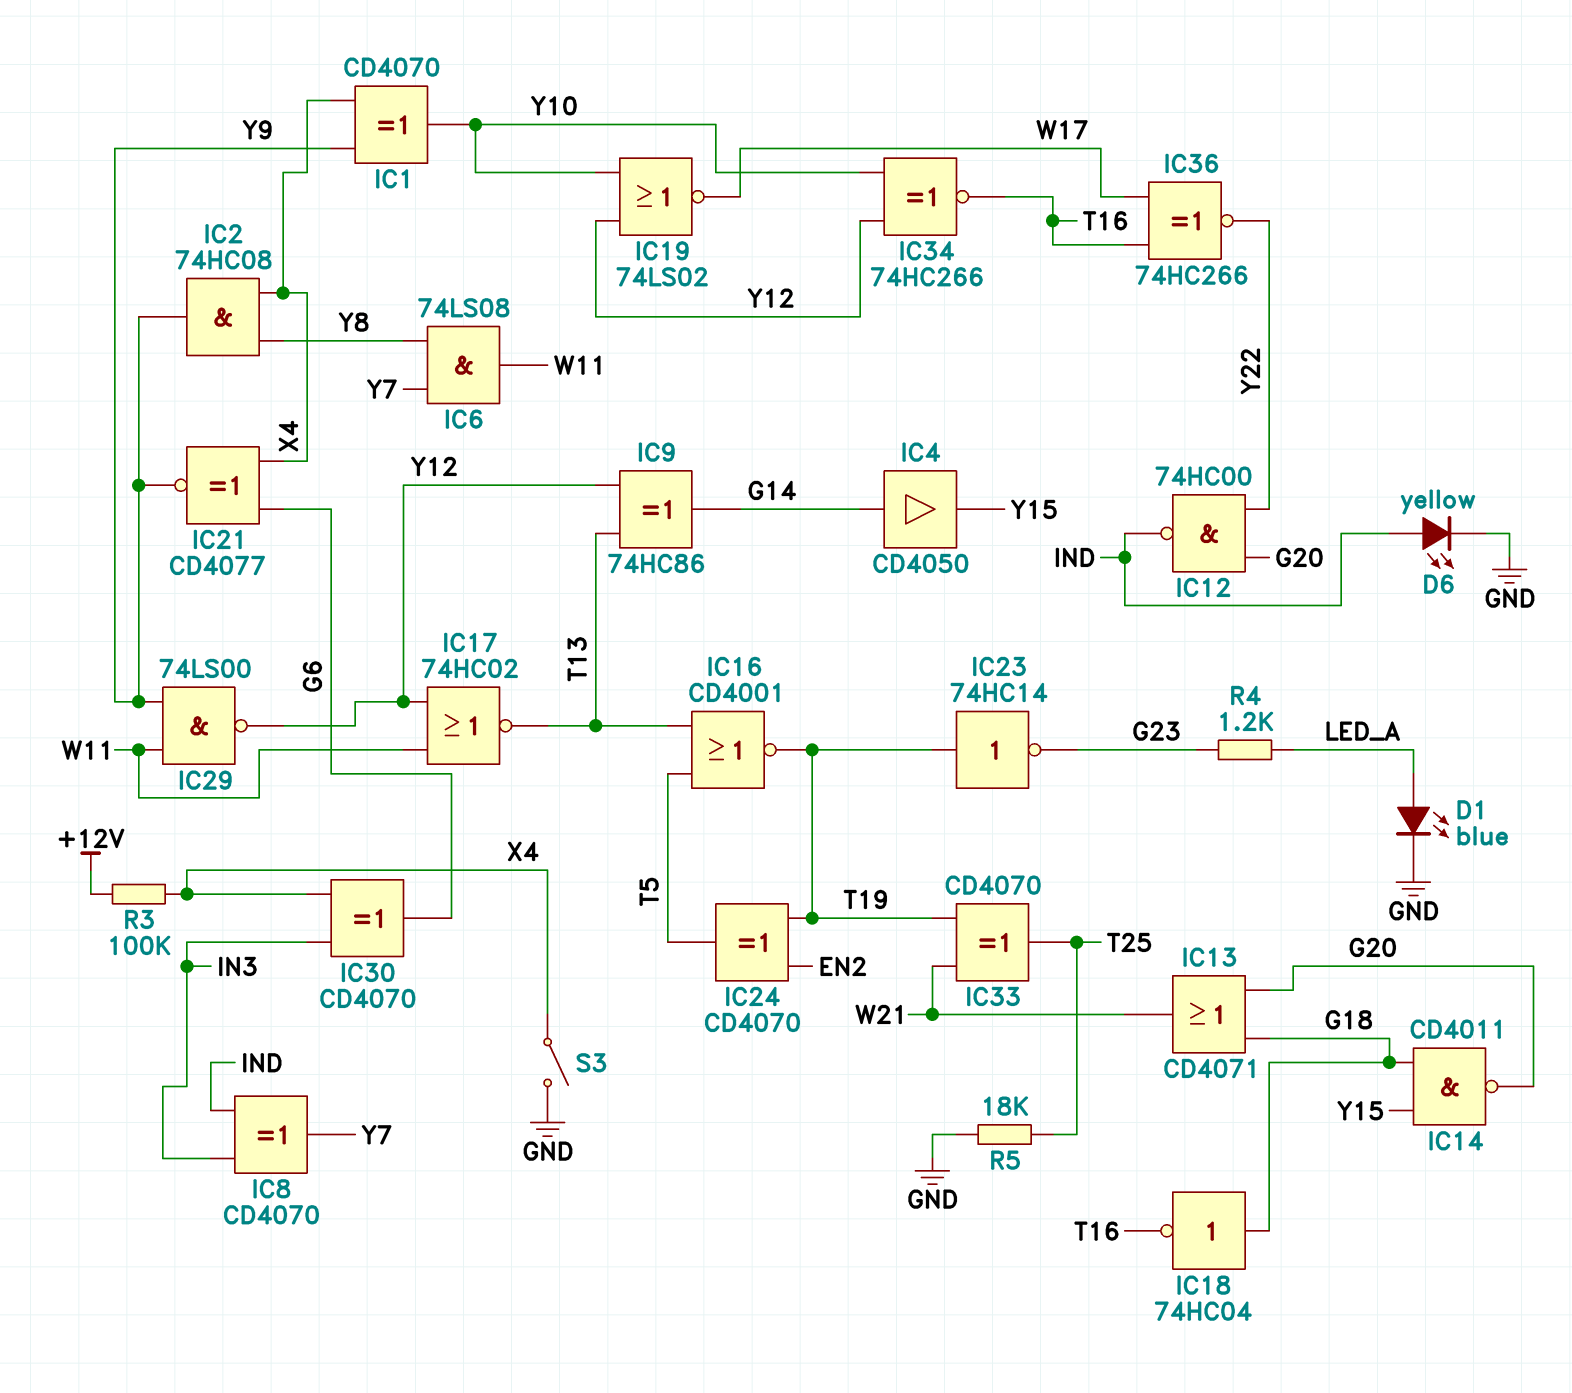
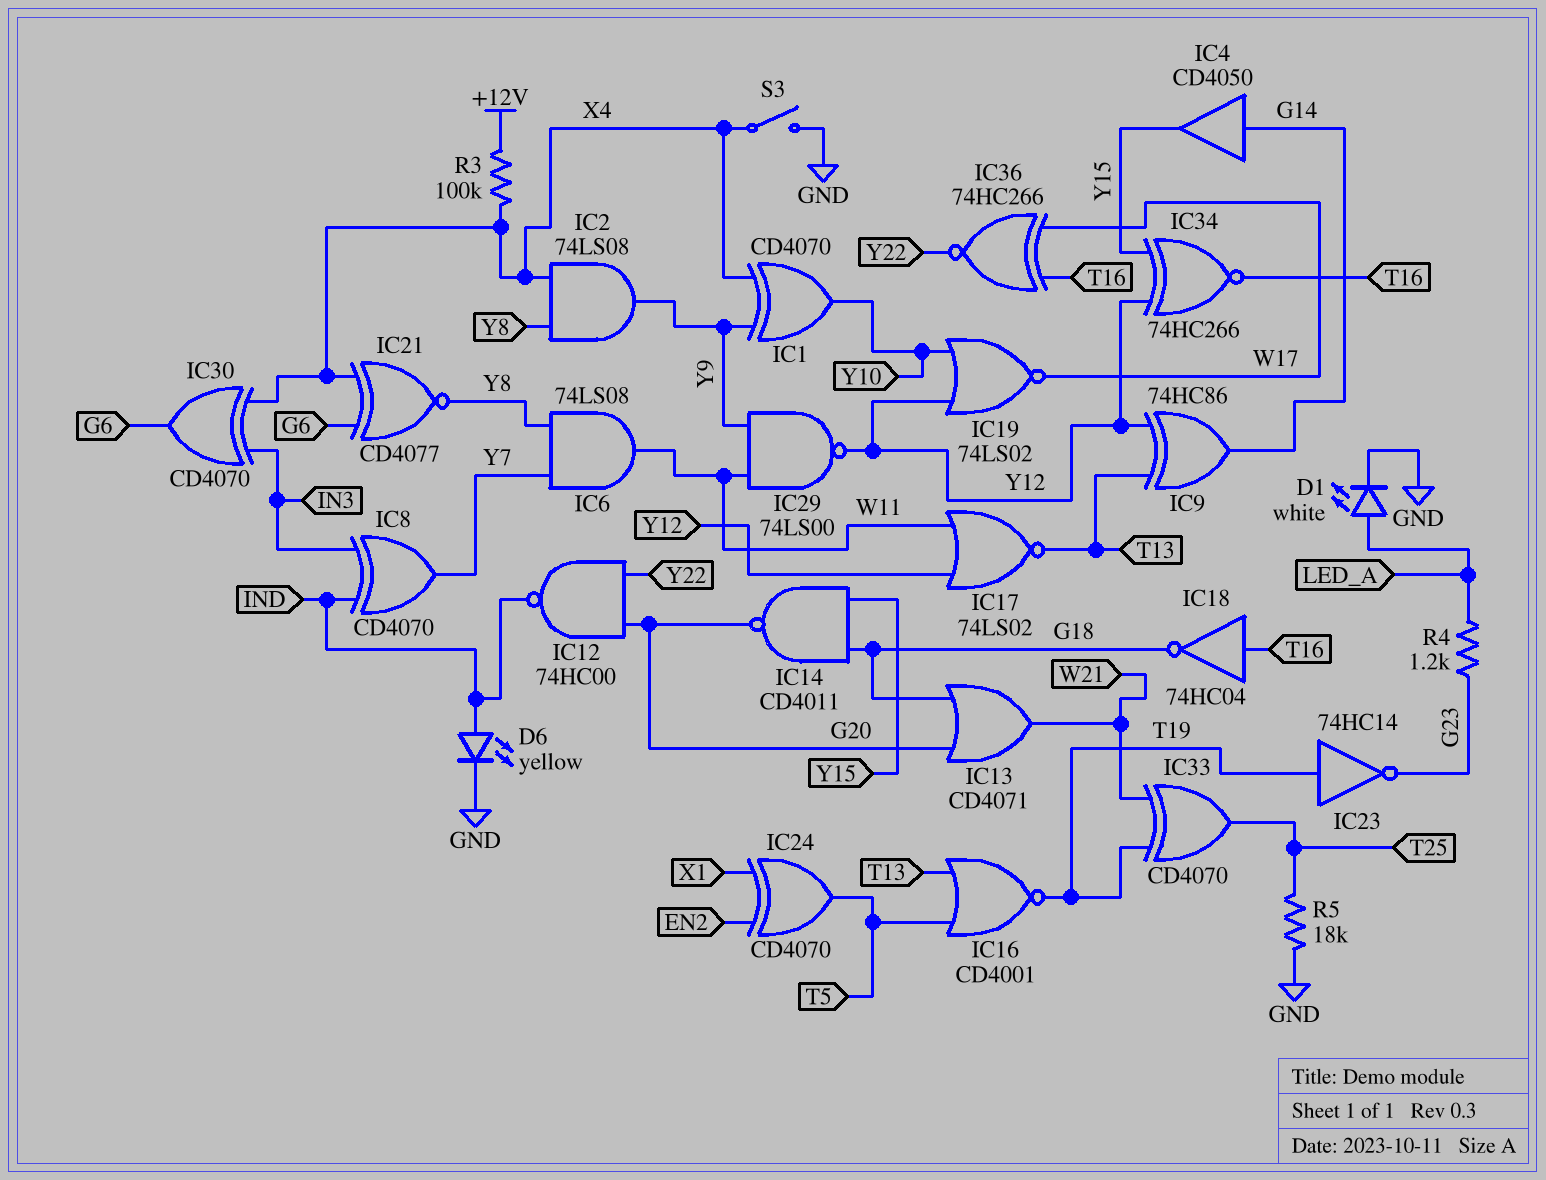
D1: LED blue (A LED_A, K GND) -> LED white (A LED_A, K GND)
IC2: AND 74HC08 (in X4, in Y8, out Y9) -> AND 74LS08 (in X4, in Y8, out Y9)
IC17: NOR 74HC02 (in W11, in Y12, out T13) -> NOR 74LS02 (in W11, in Y12, out T13)
IC18: NOT 74HC04 (in G18, out T16) -> NOT 74HC04 (in T16, out G18)
IC21: XNOR CD4077 (in G6, in X4, out Y9) -> XNOR CD4077 (in G6, in X4, out Y8)
IC24: XOR CD4070 (in EN2, in T19, out T5) -> XOR CD4070 (in EN2, in X1, out T5)
IC34: XNOR 74HC266 (in Y10, in Y12, out T16) -> XNOR 74HC266 (in Y12, in Y15, out T16)

